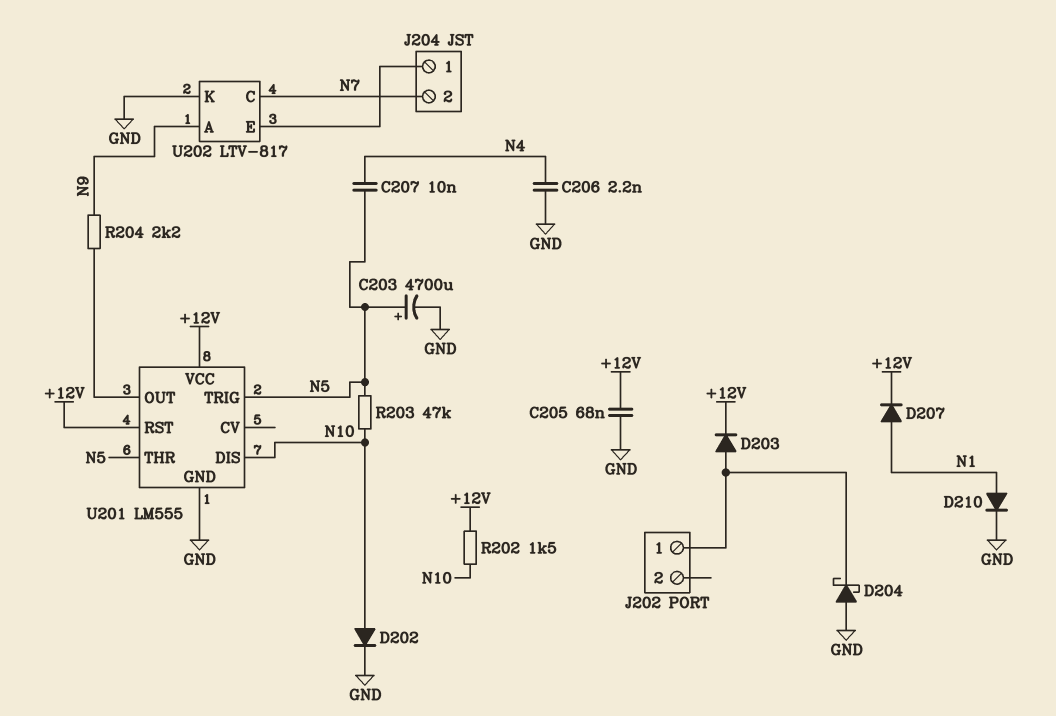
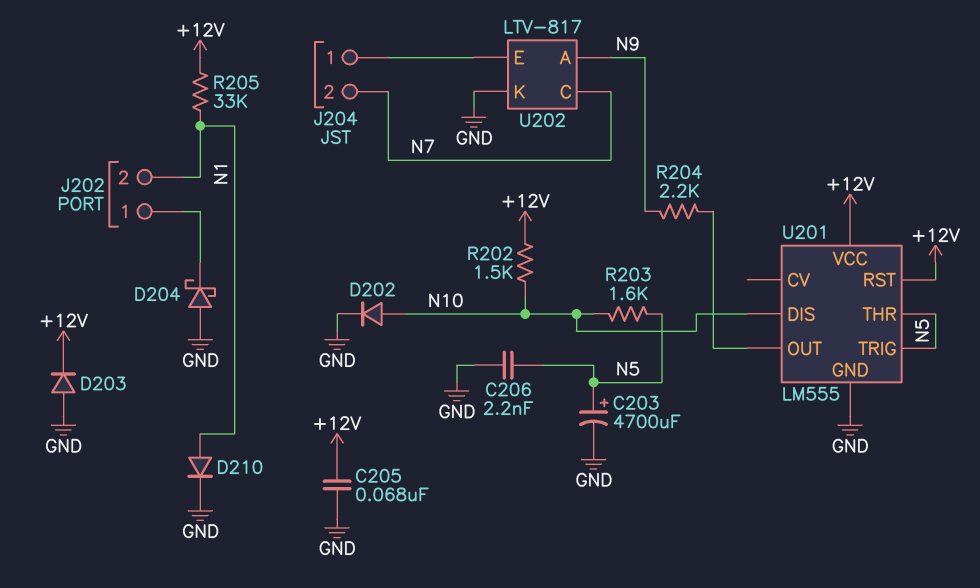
C206: 2.2nF (GND, N4) -> 2.2nF (GND, N5)
C207: 10nF (N4, N5) -> none
D203: diode (A J202/1, K +12V) -> diode (A GND, K +12V)
D207: diode (A N1, K +12V) -> none
J202 pin 2: none -> N1
R203: 47k (N5, N10) -> 1.6k (N5, N10)
R205: none -> 33k (+12V, N1)

